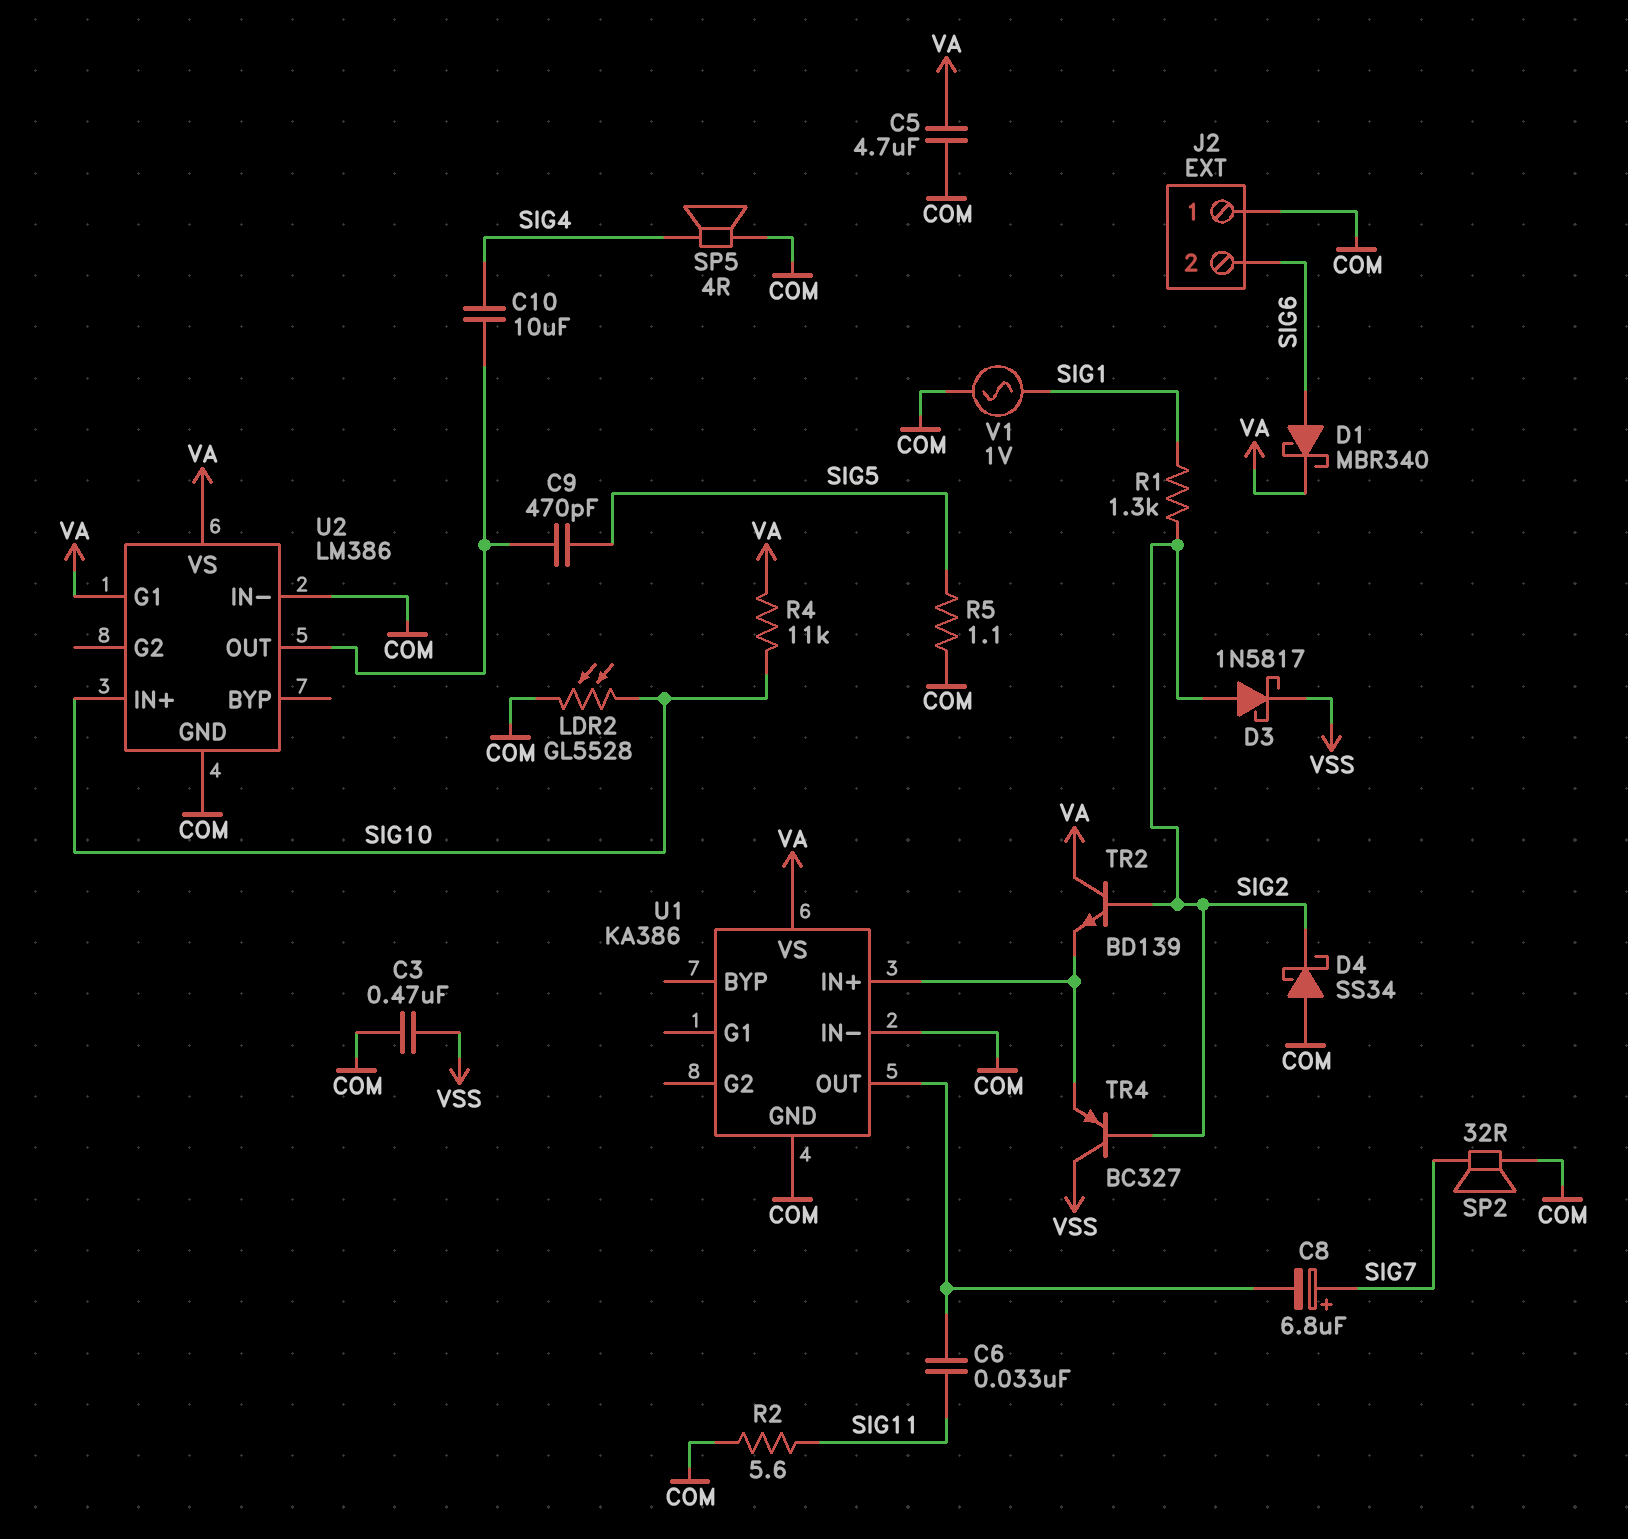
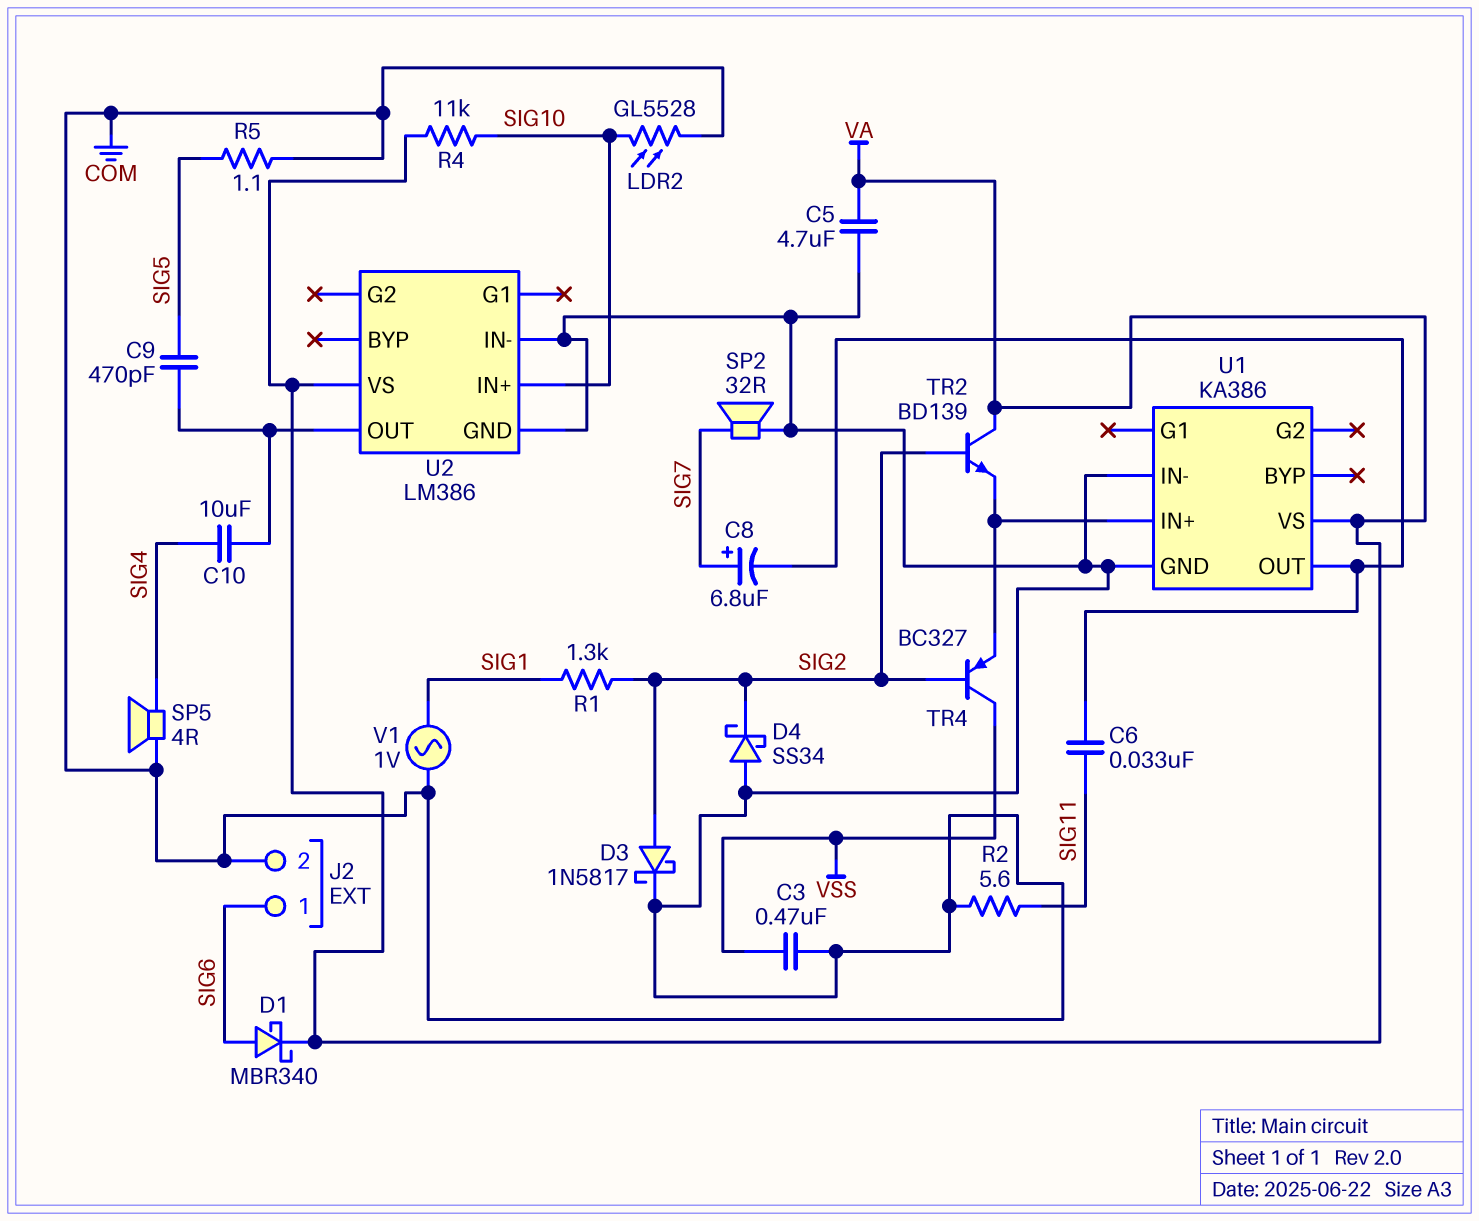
D3: schottky 1N5817 (A SIG2, K VSS) -> schottky 1N5817 (A SIG2, K COM)
J2 pin 1: COM -> SIG6
J2 pin 2: SIG6 -> COM
U2 pin G1: VA -> none

